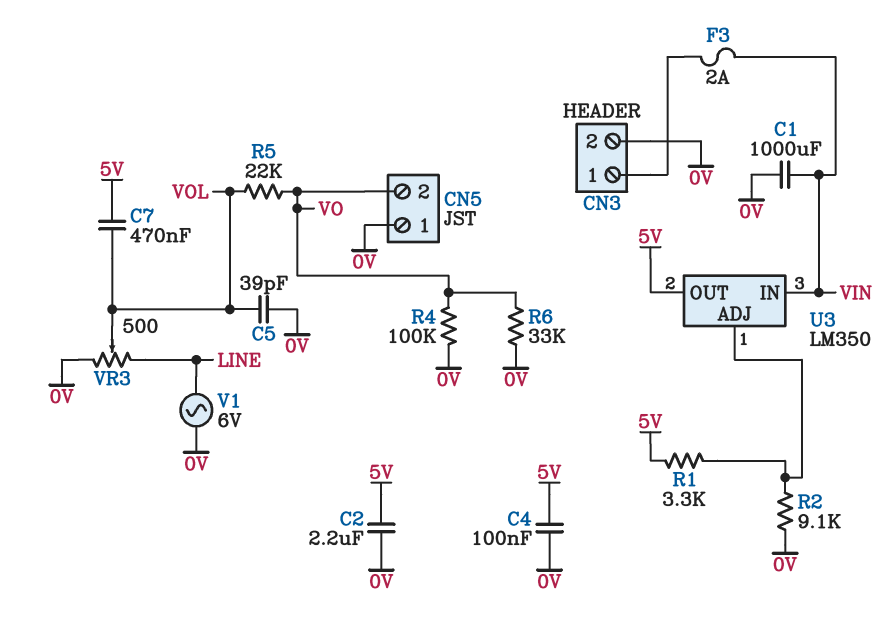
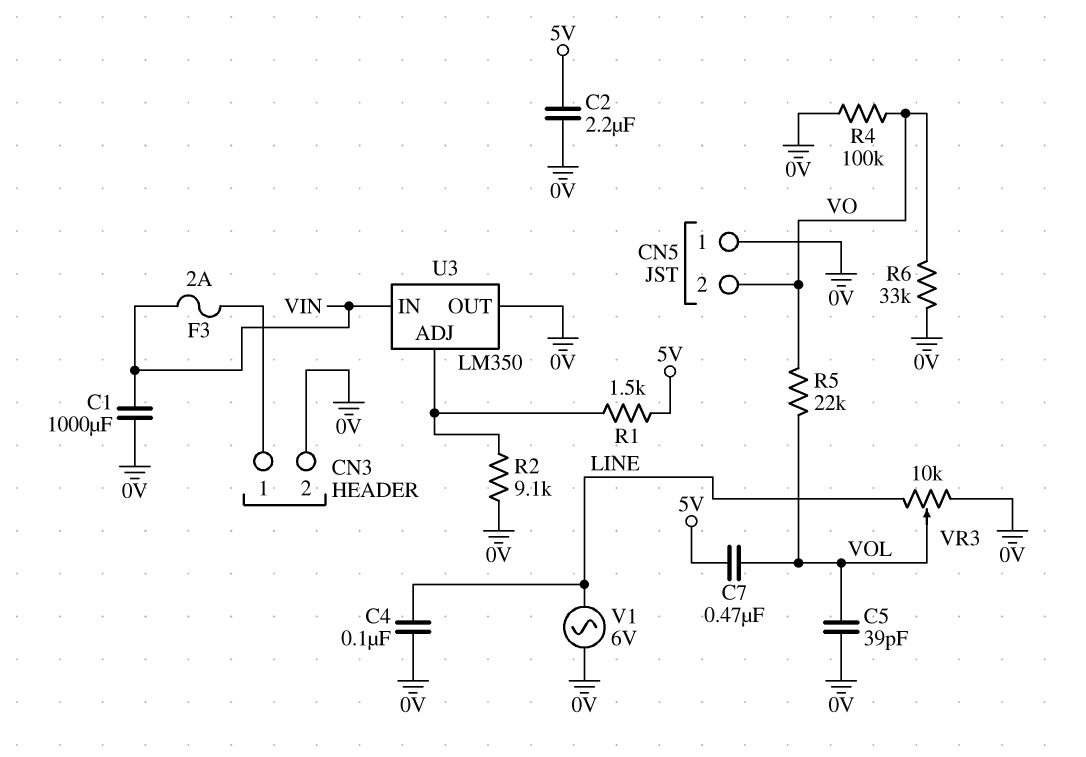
C4: 100nF (0V, 5V) -> 100nF (0V, LINE)
R1: 3.3k (5V, U3/ADJ) -> 1.5k (5V, U3/ADJ)
U3 pin OUT: 5V -> 0V
VR3: 500 (0V, LINE, wiper VOL) -> 10k (0V, LINE, wiper VOL)

